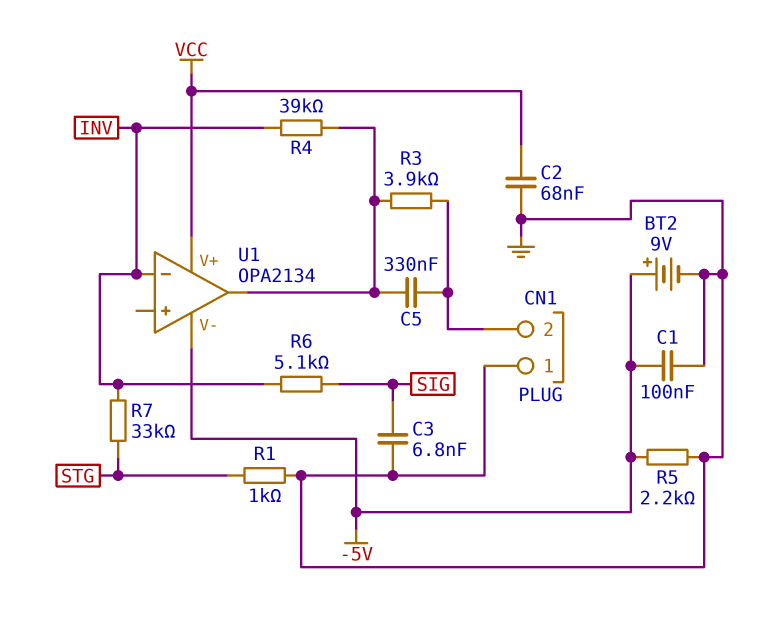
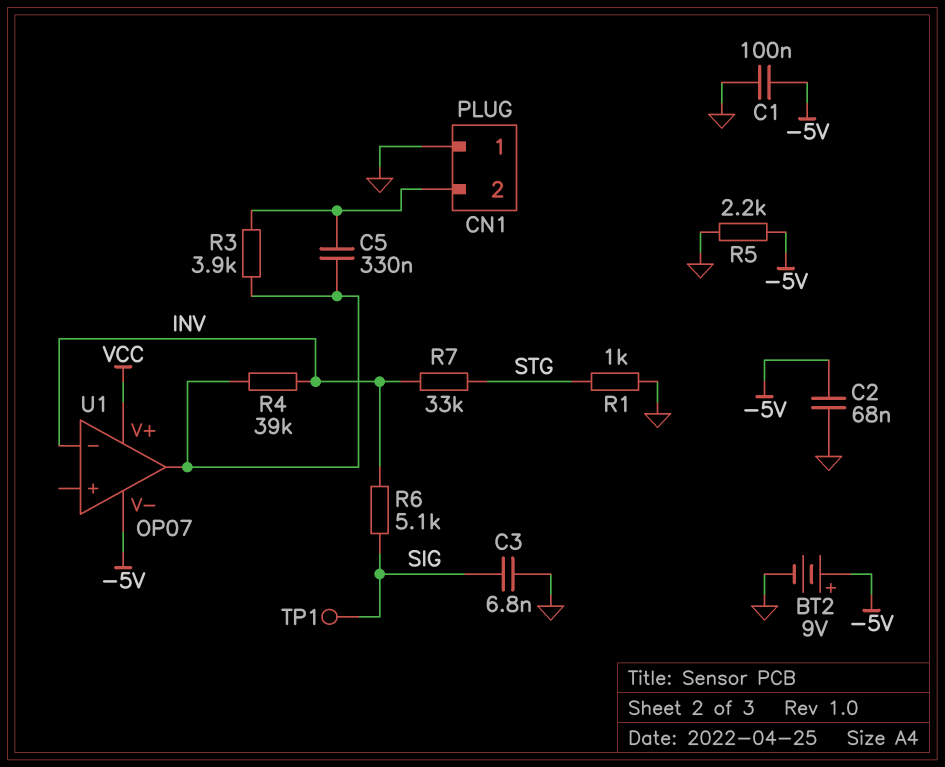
C2: 68nF (GND, VCC) -> 68nF (-5V, GND)
TP1: none -> test point (SIG)
U1: OPA2134 -> OP07

